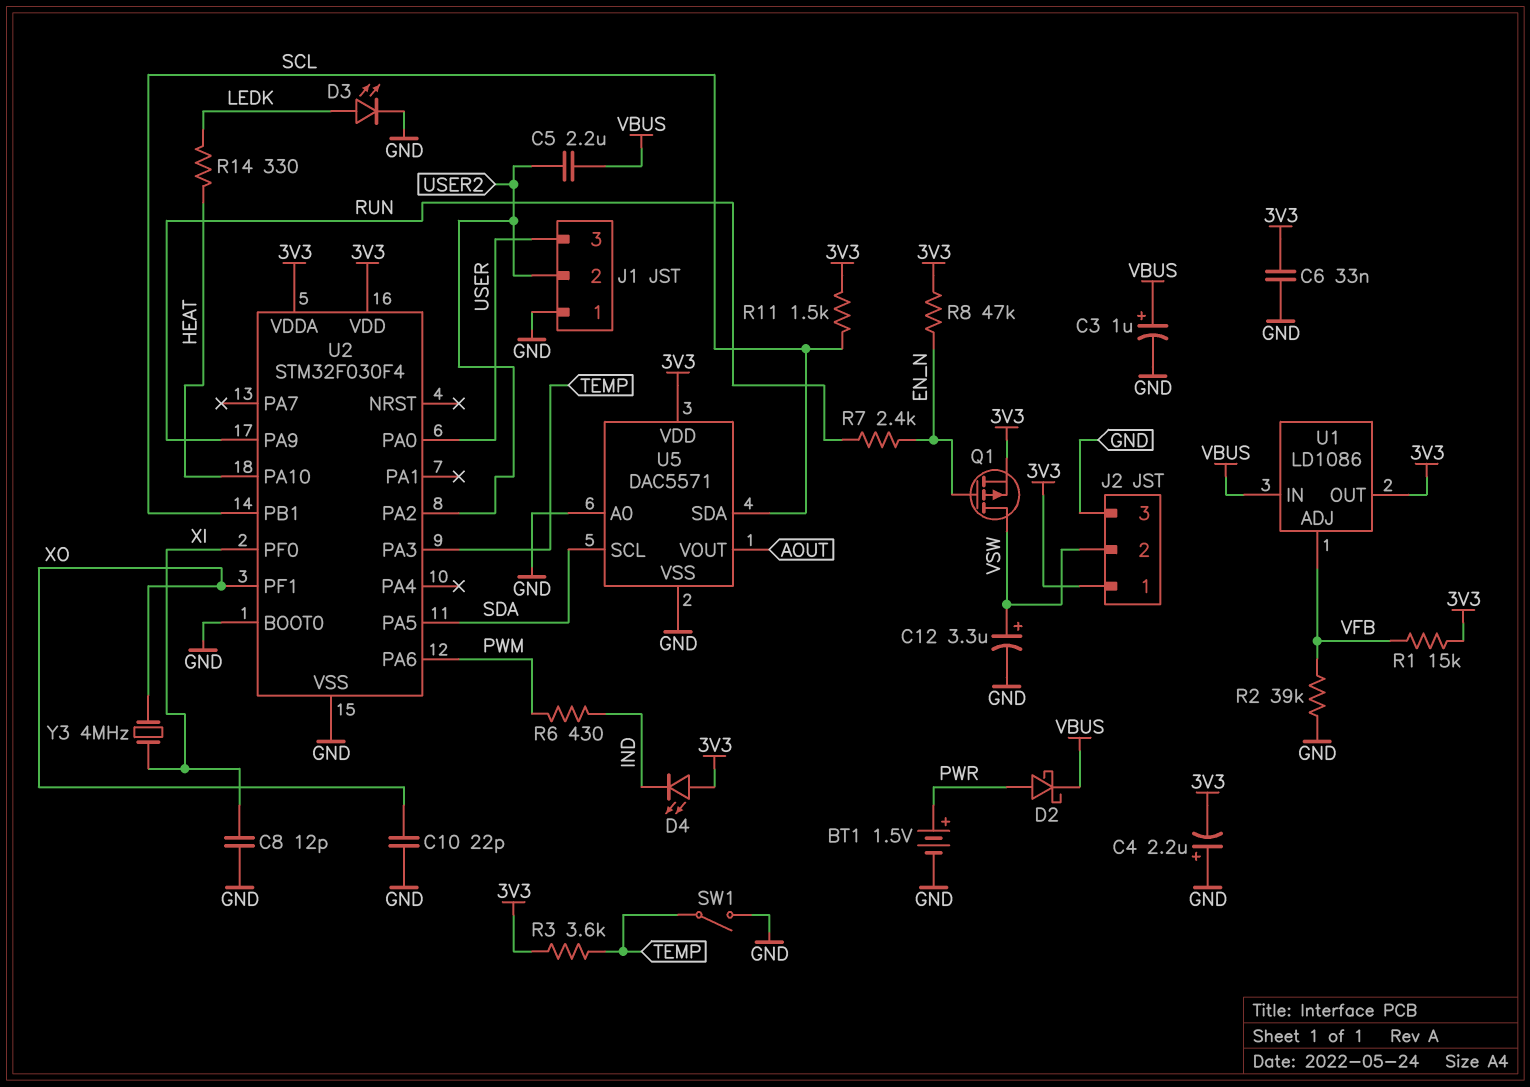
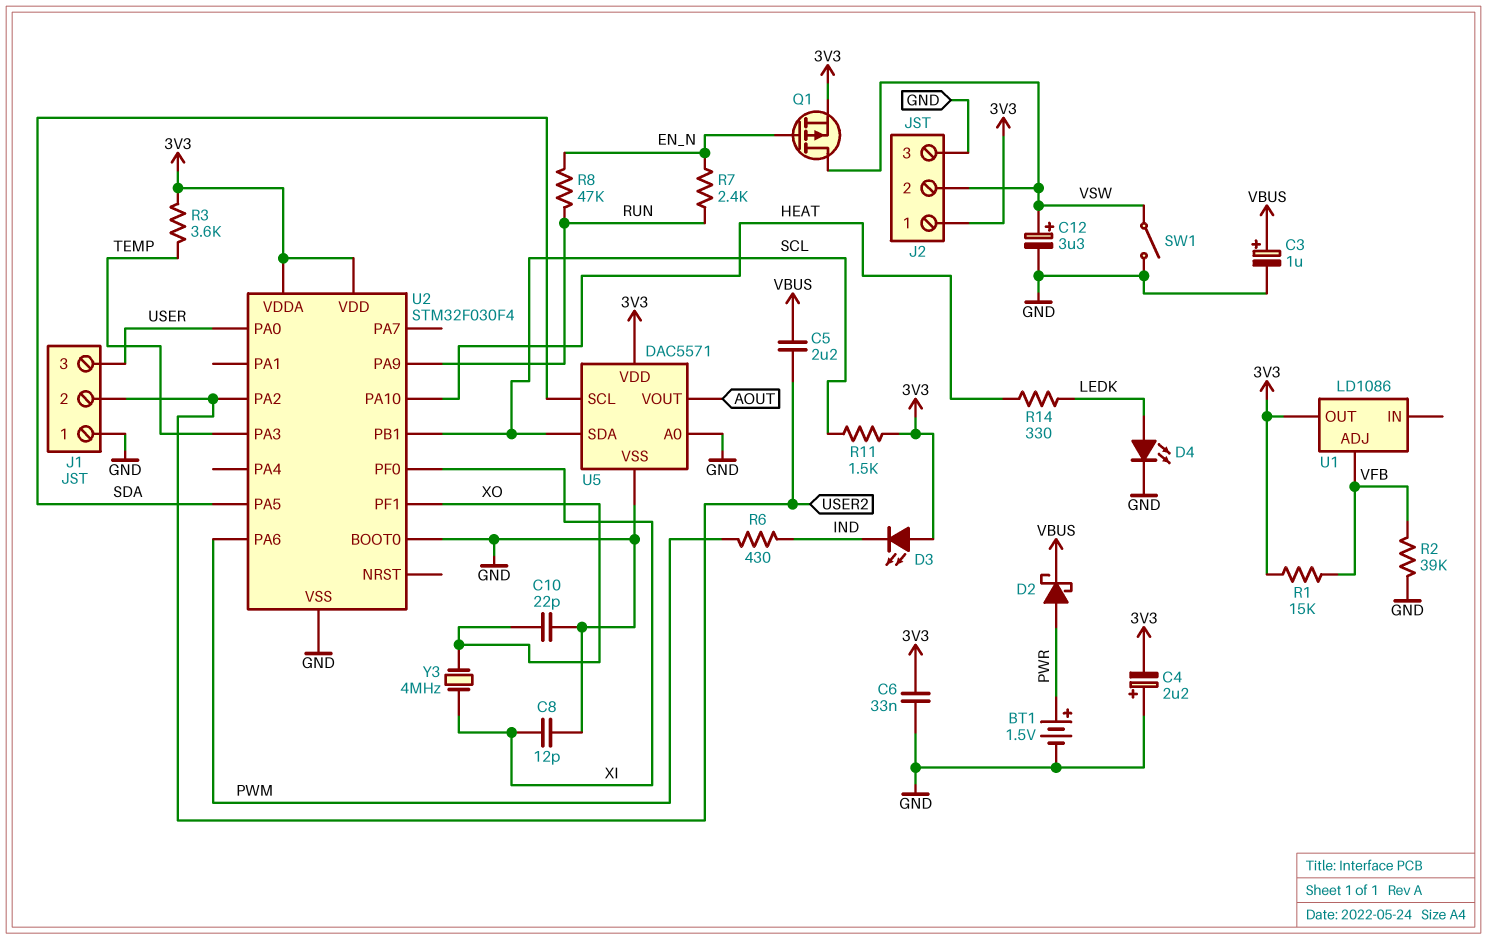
D3: LED (A LEDK, K GND) -> LED (A 3V3, K IND)
D4: LED (A 3V3, K IND) -> LED (A LEDK, K GND)
R8: 47k (3V3, EN_N) -> 47k (EN_N, RUN)
SW1: switch (GND, TEMP) -> switch (GND, VSW)
U1 pin IN: VBUS -> none

